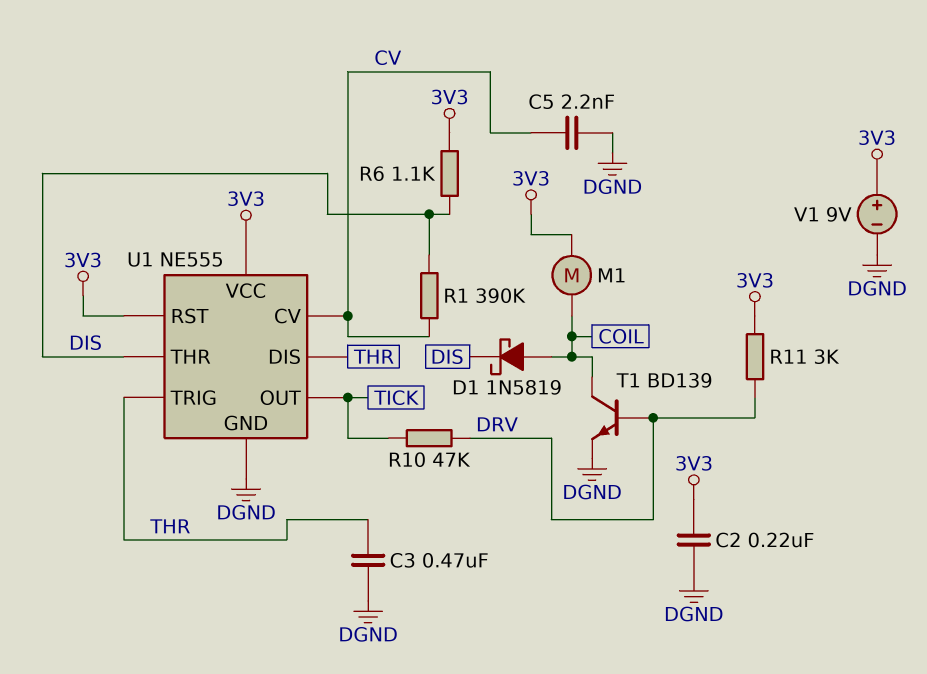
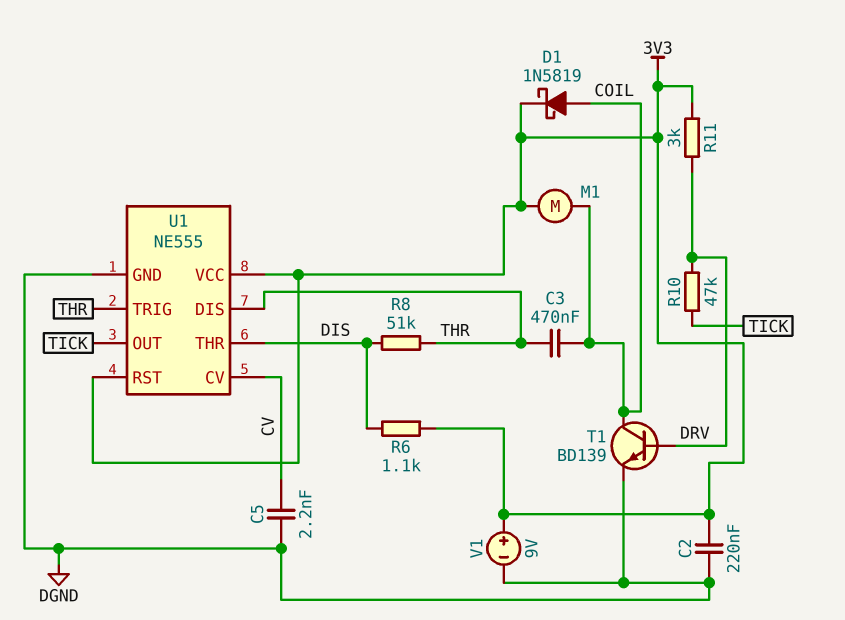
C3: 470nF (DGND, THR) -> 470nF (COIL, THR)
D1: schottky 1N5819 (A COIL, K DIS) -> schottky 1N5819 (A COIL, K 3V3)
R1: 390k (CV, DIS) -> none
R8: none -> 51k (DIS, THR)

